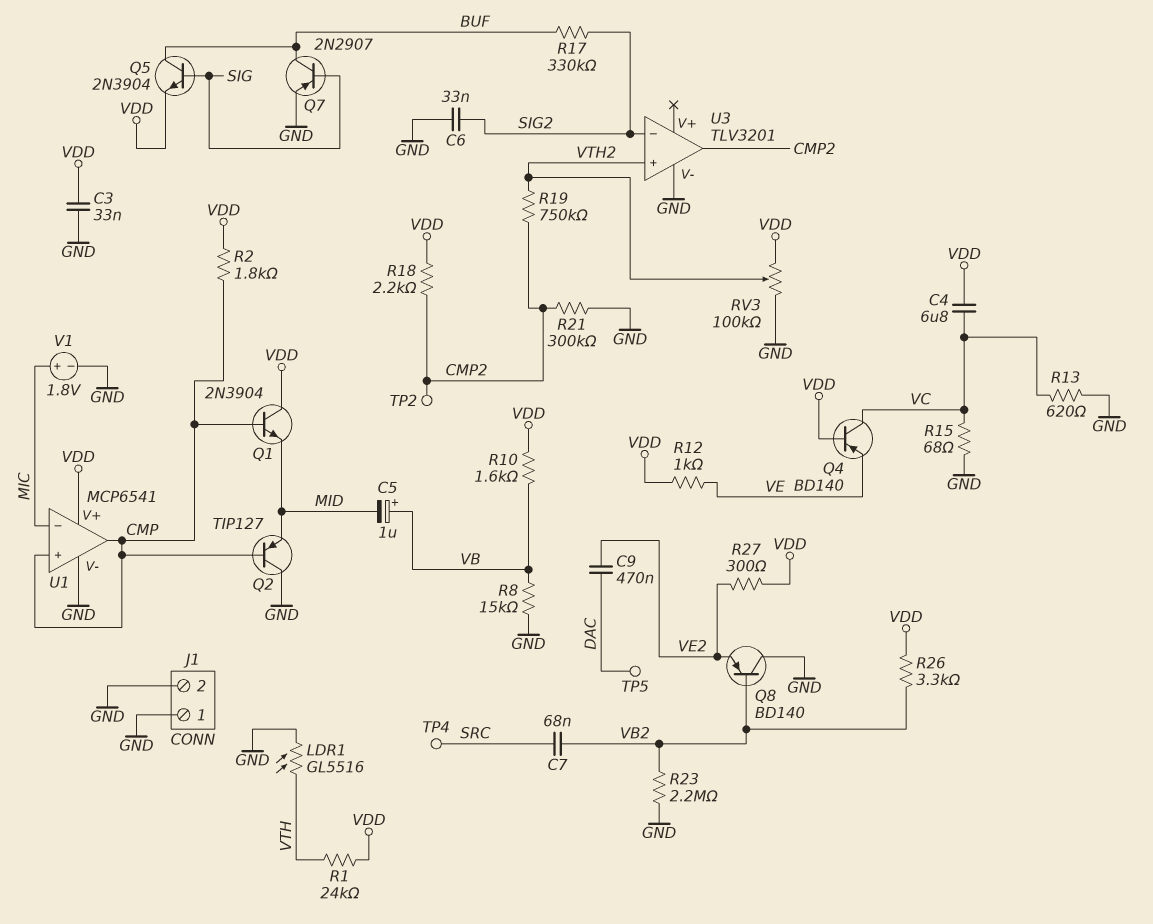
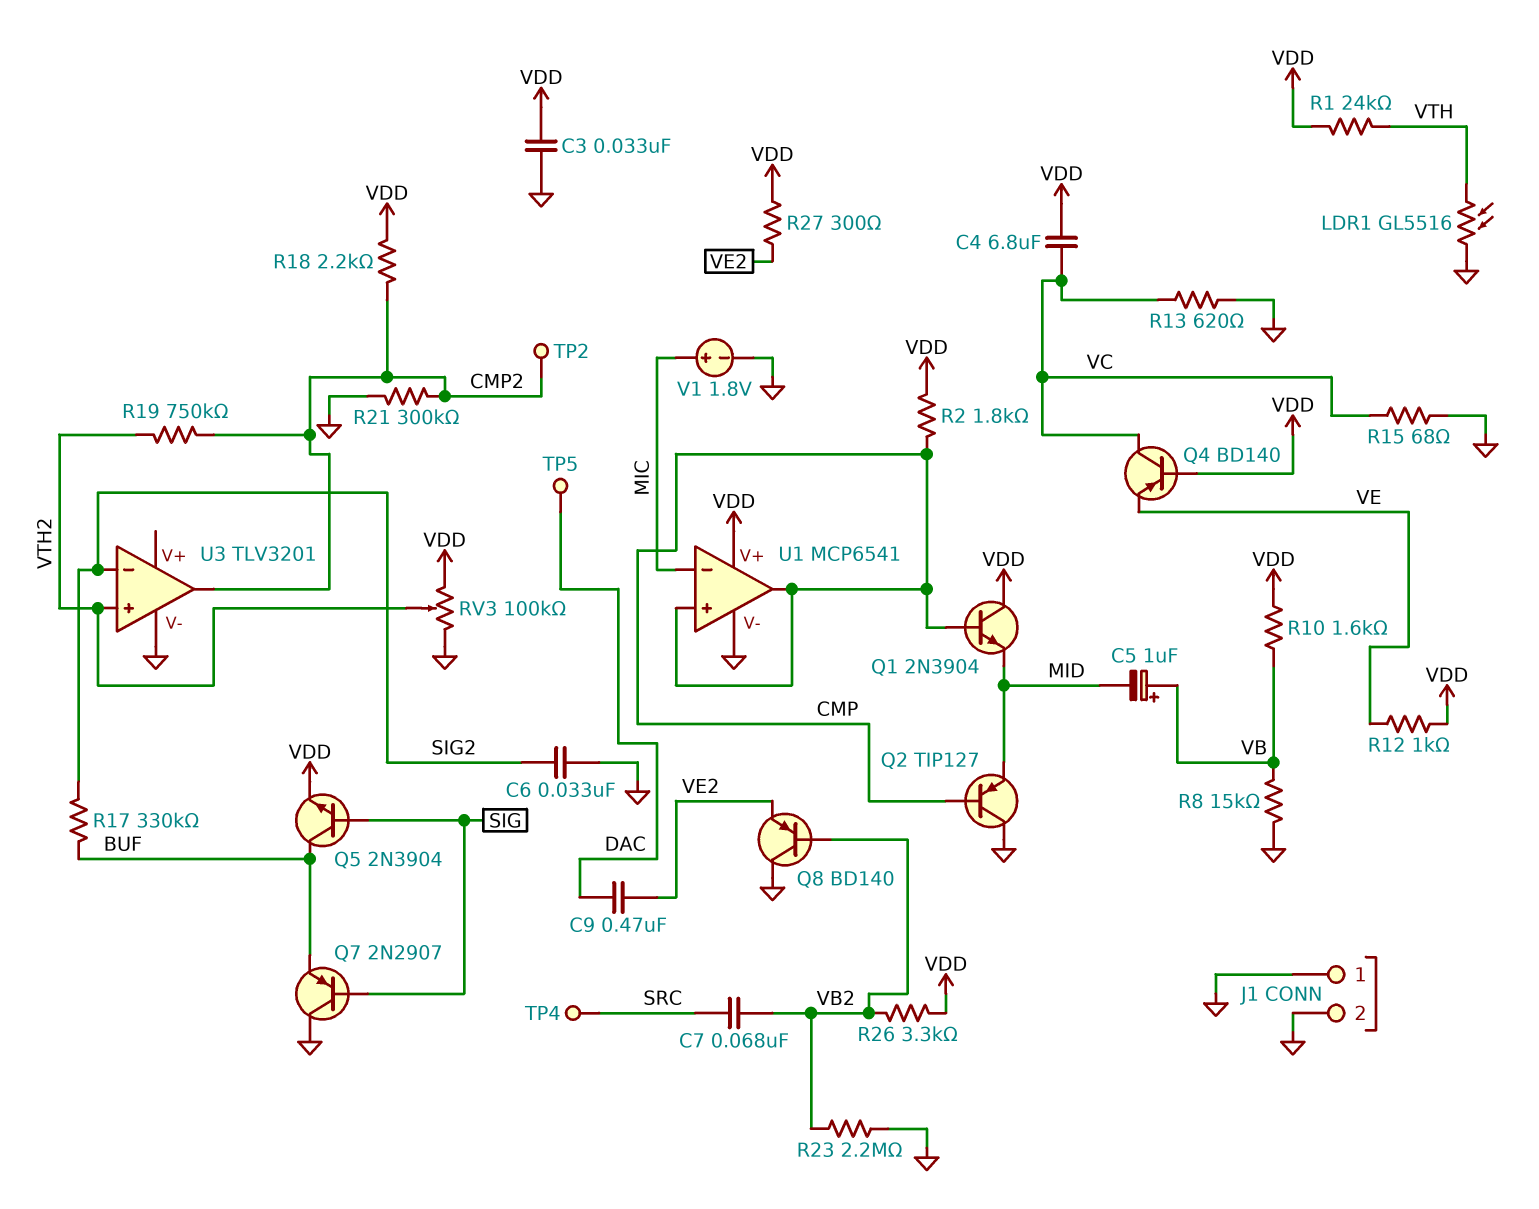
Q7: PNP 2N2907 (B SIG, C BUF, E GND) -> PNP 2N2907 (B SIG, C GND, E BUF)

